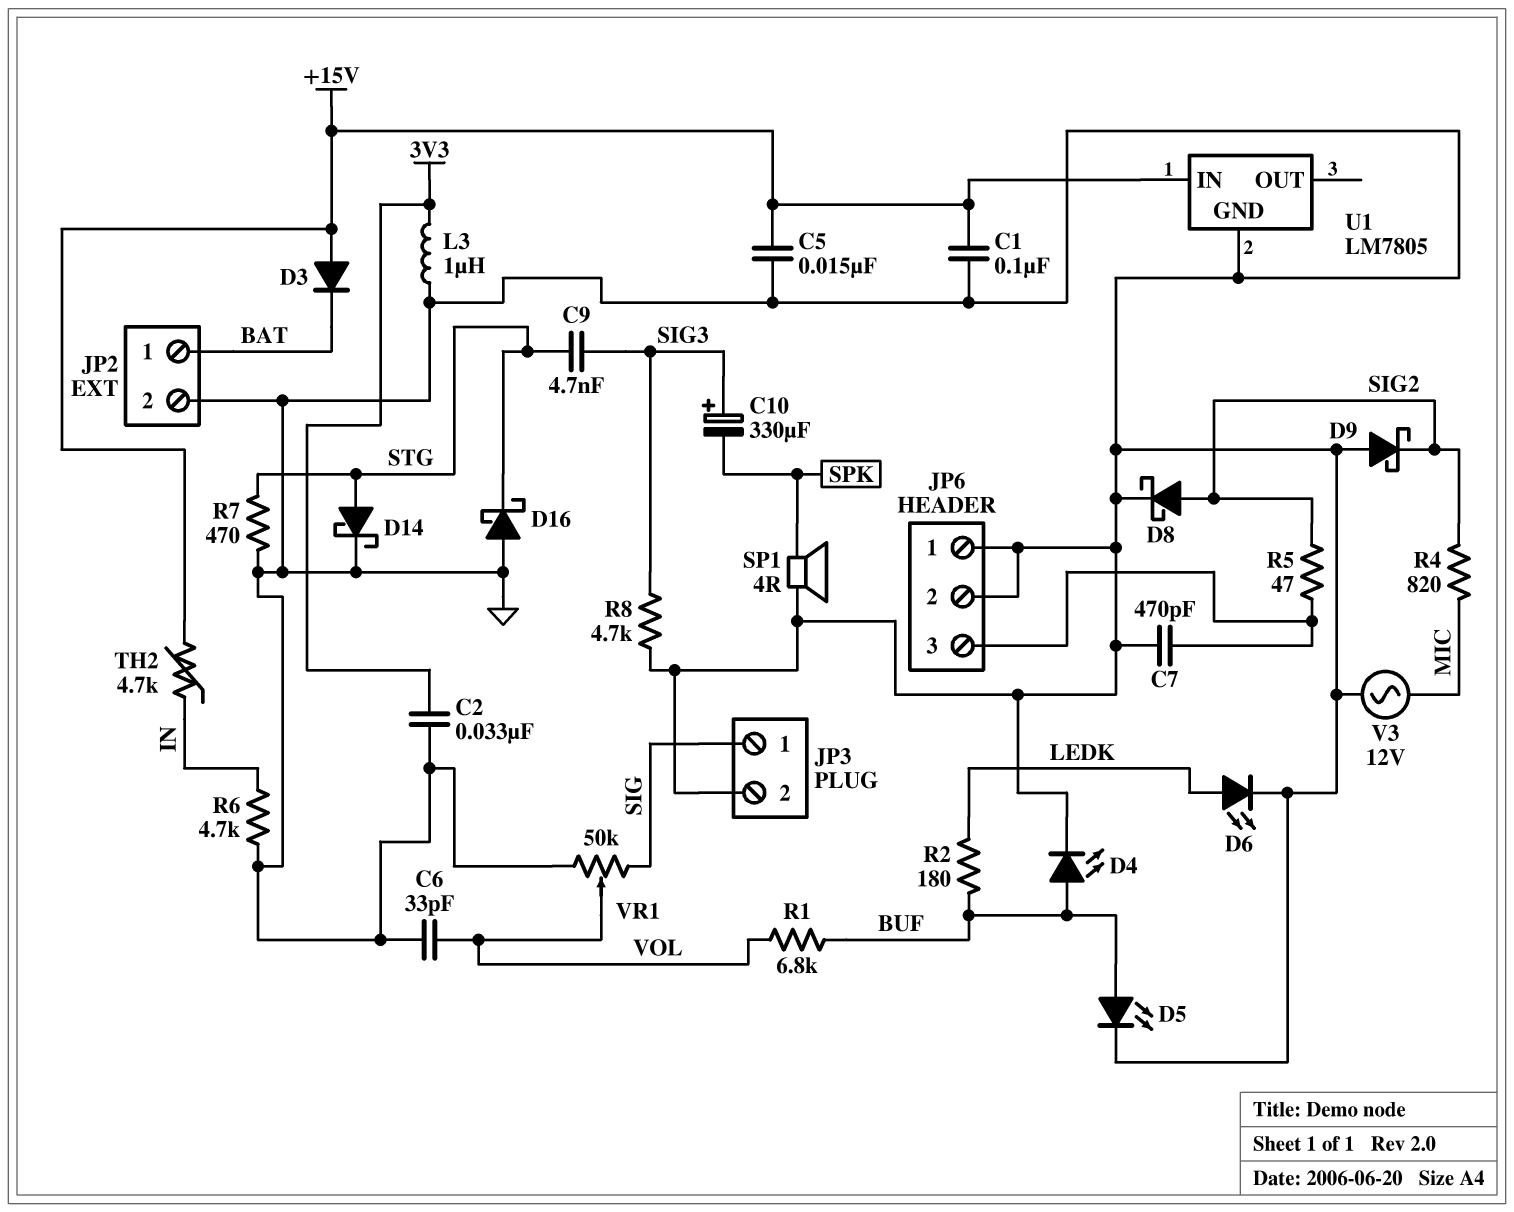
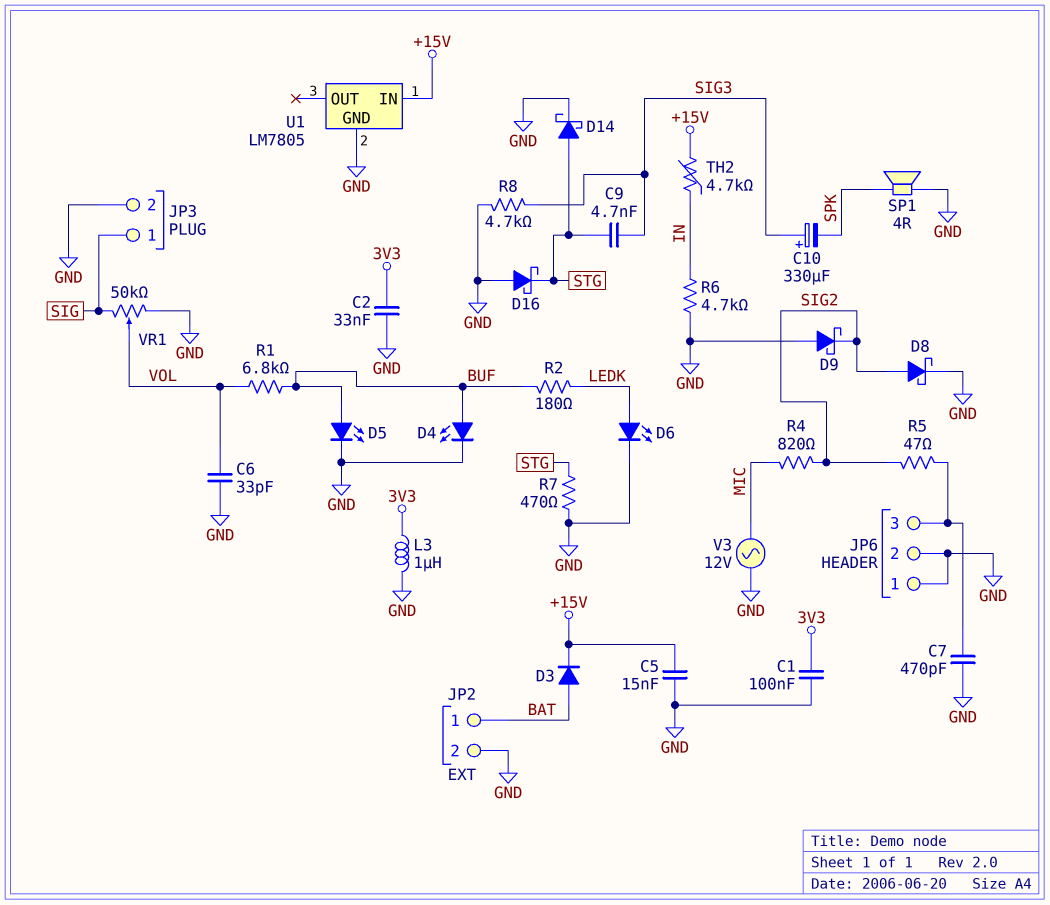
C1: 100nF (+15V, GND) -> 100nF (3V3, GND)
D3: diode (A +15V, K BAT) -> diode (A BAT, K +15V)

